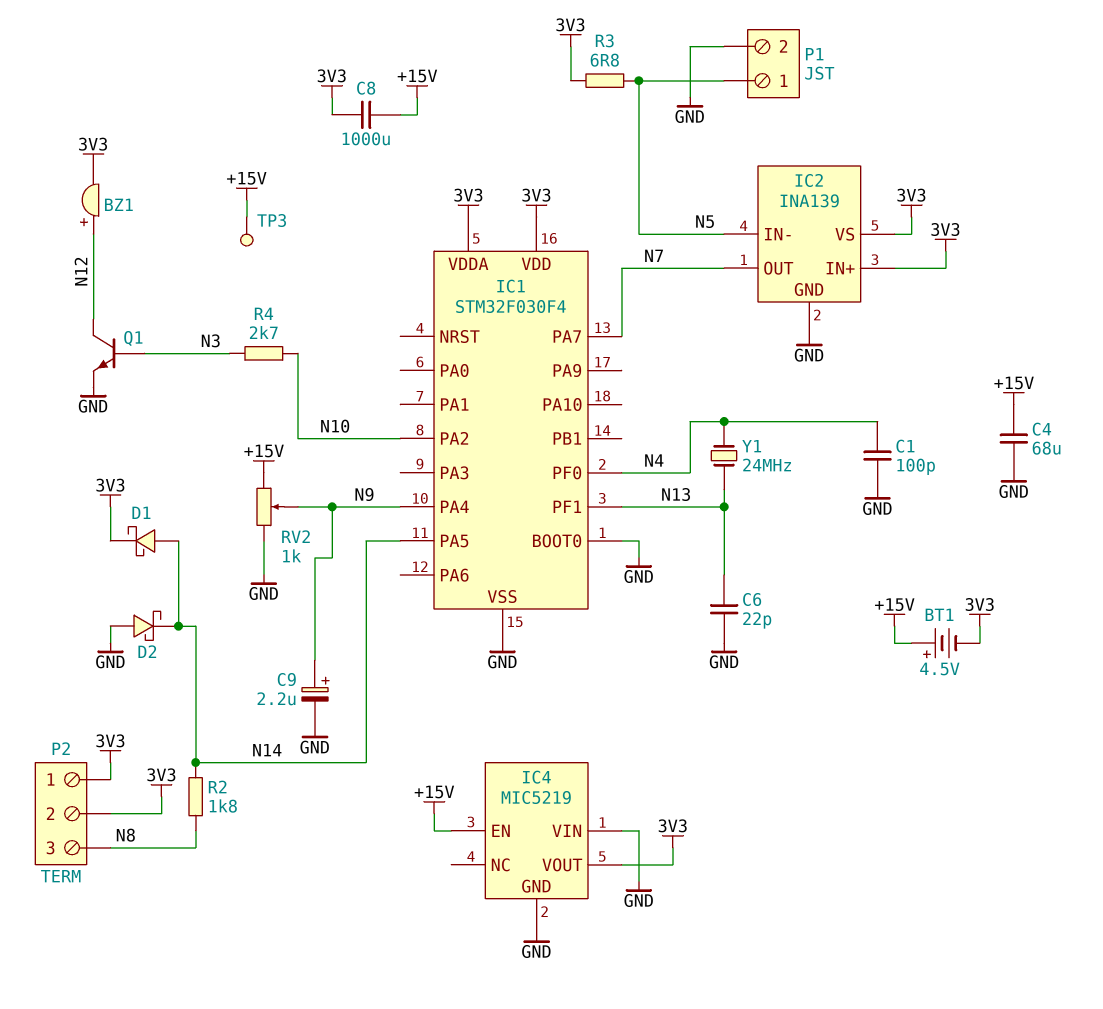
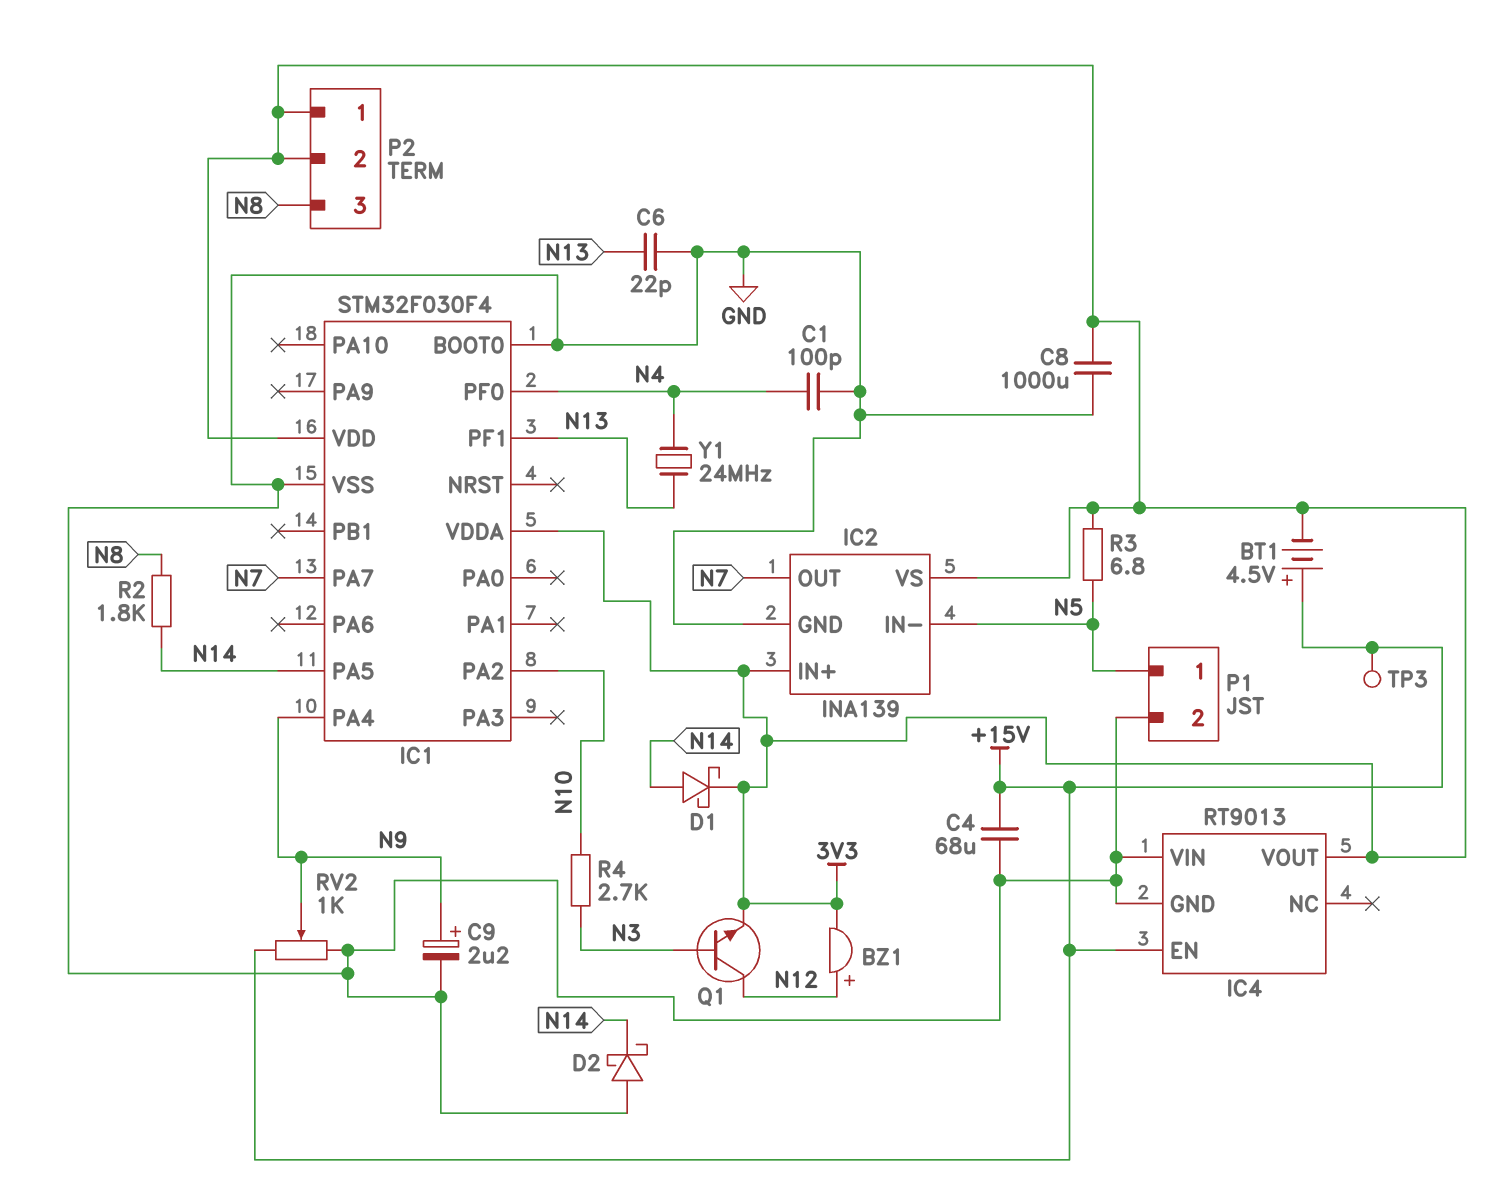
C8: 1000uF (+15V, 3V3) -> 1000uF (3V3, GND)
IC4: MIC5219 -> RT9013
Q1: NPN (B N3, C N12, E GND) -> NPN (B N3, C N12, E 3V3)

